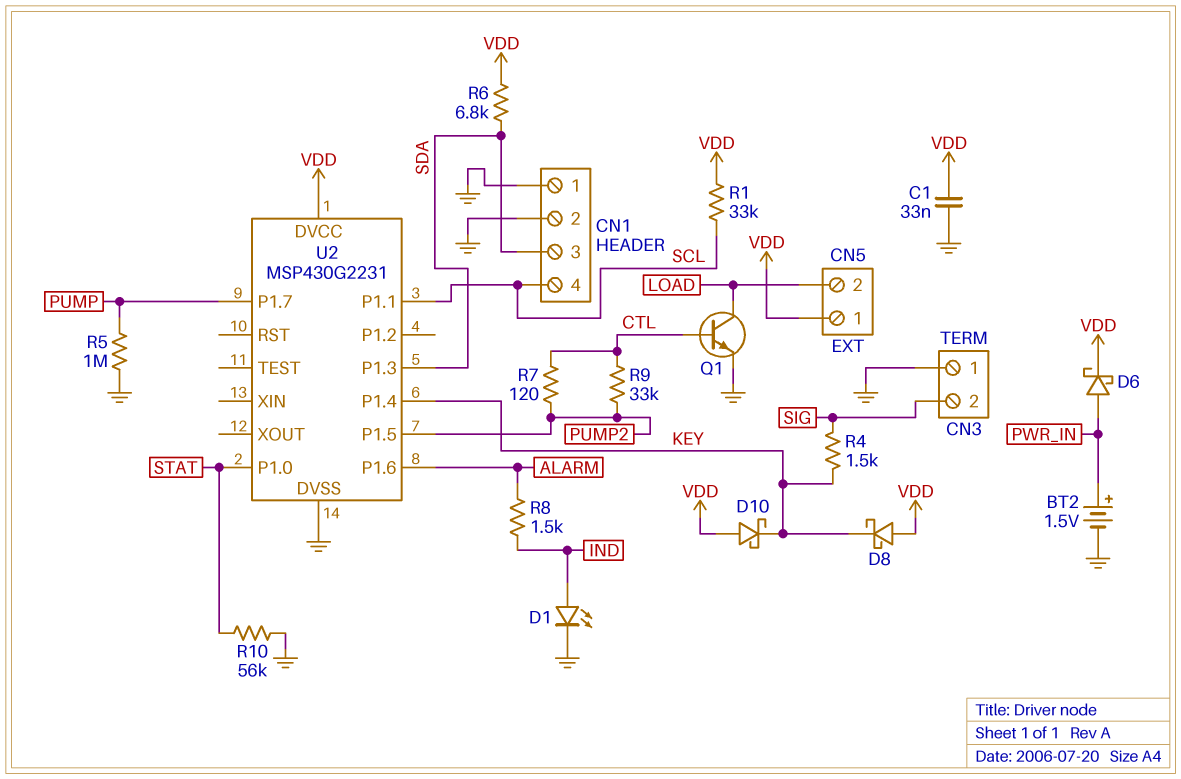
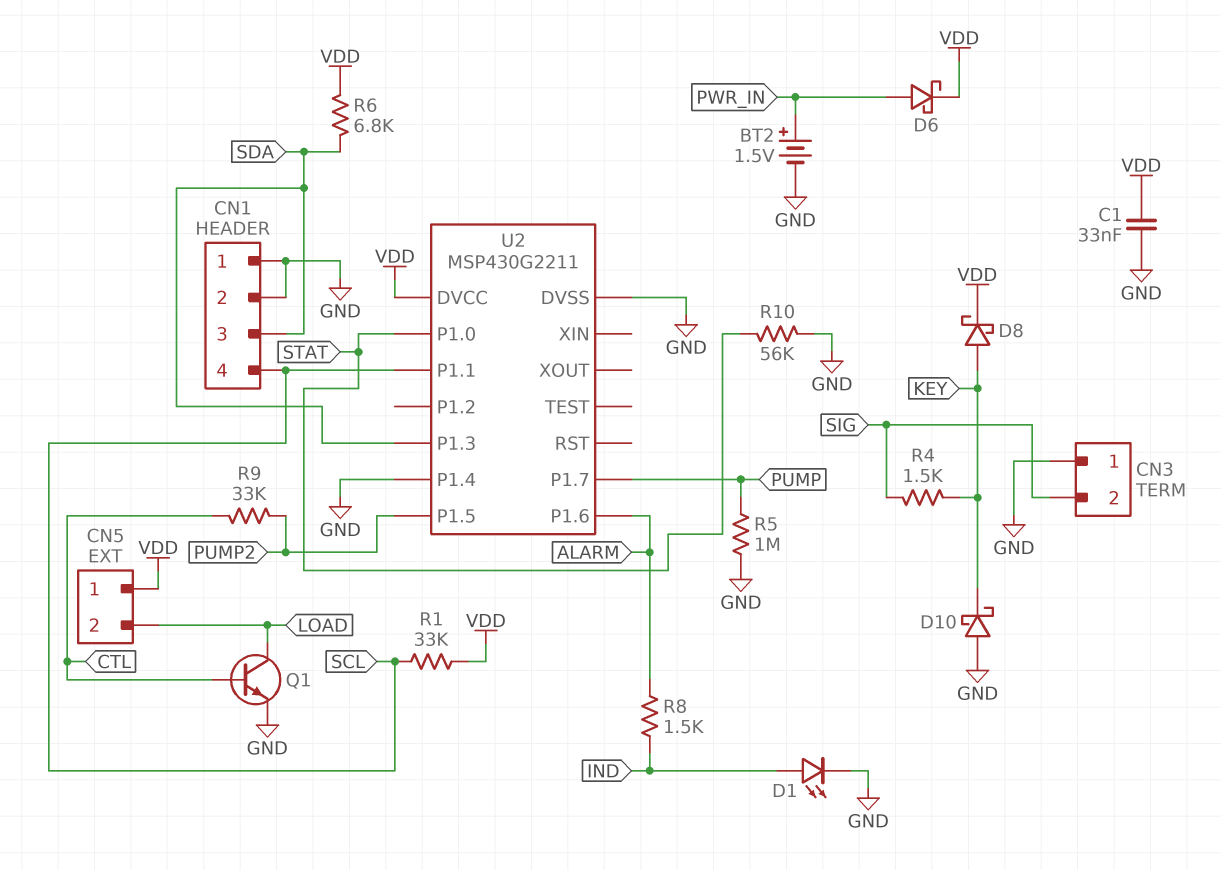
D8: schottky (A VDD, K KEY) -> schottky (A KEY, K VDD)
D10: schottky (A VDD, K KEY) -> schottky (A GND, K KEY)
R7: 120 (CTL, PUMP2) -> none
U2: MSP430G2231 -> MSP430G2211
U2 pin P1.4: KEY -> GND

